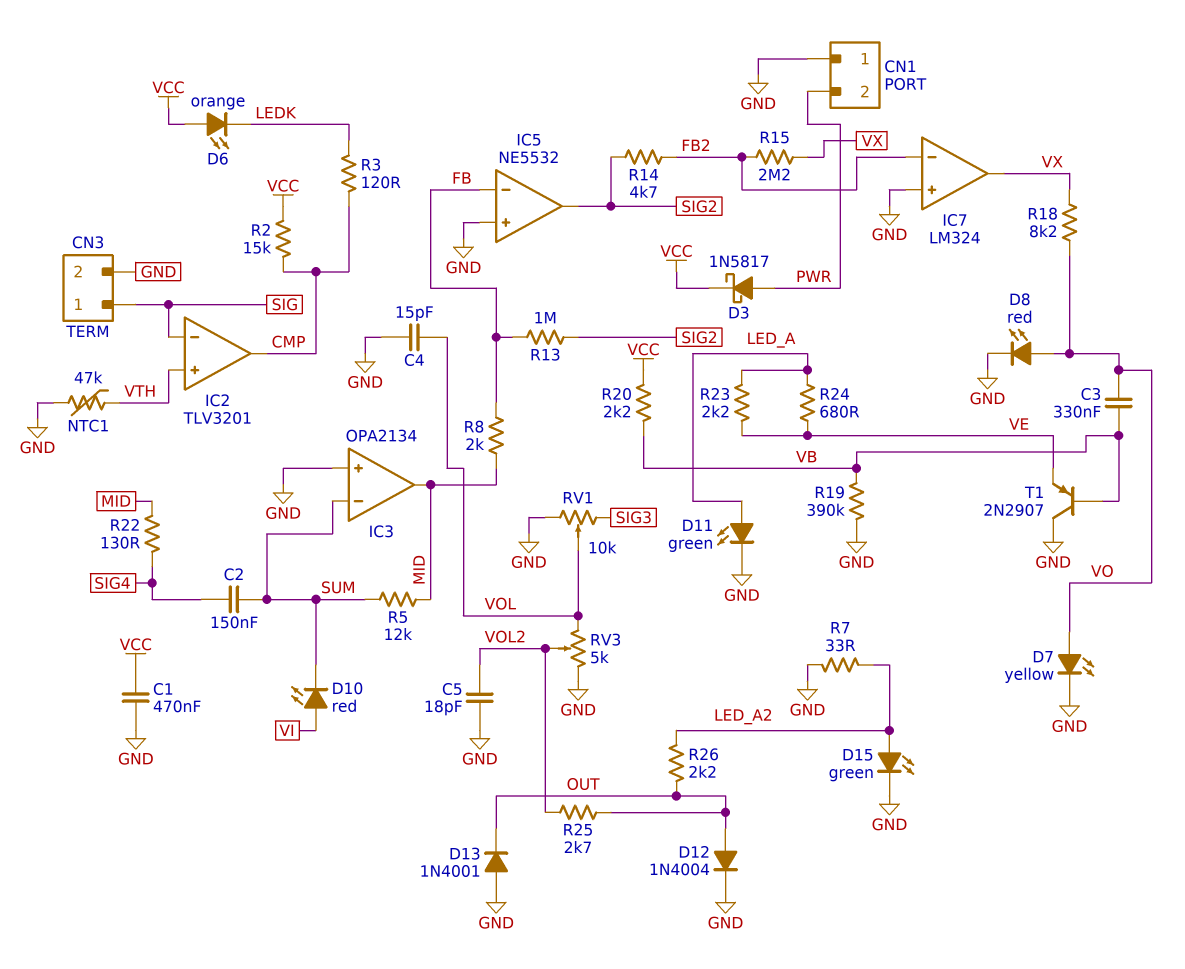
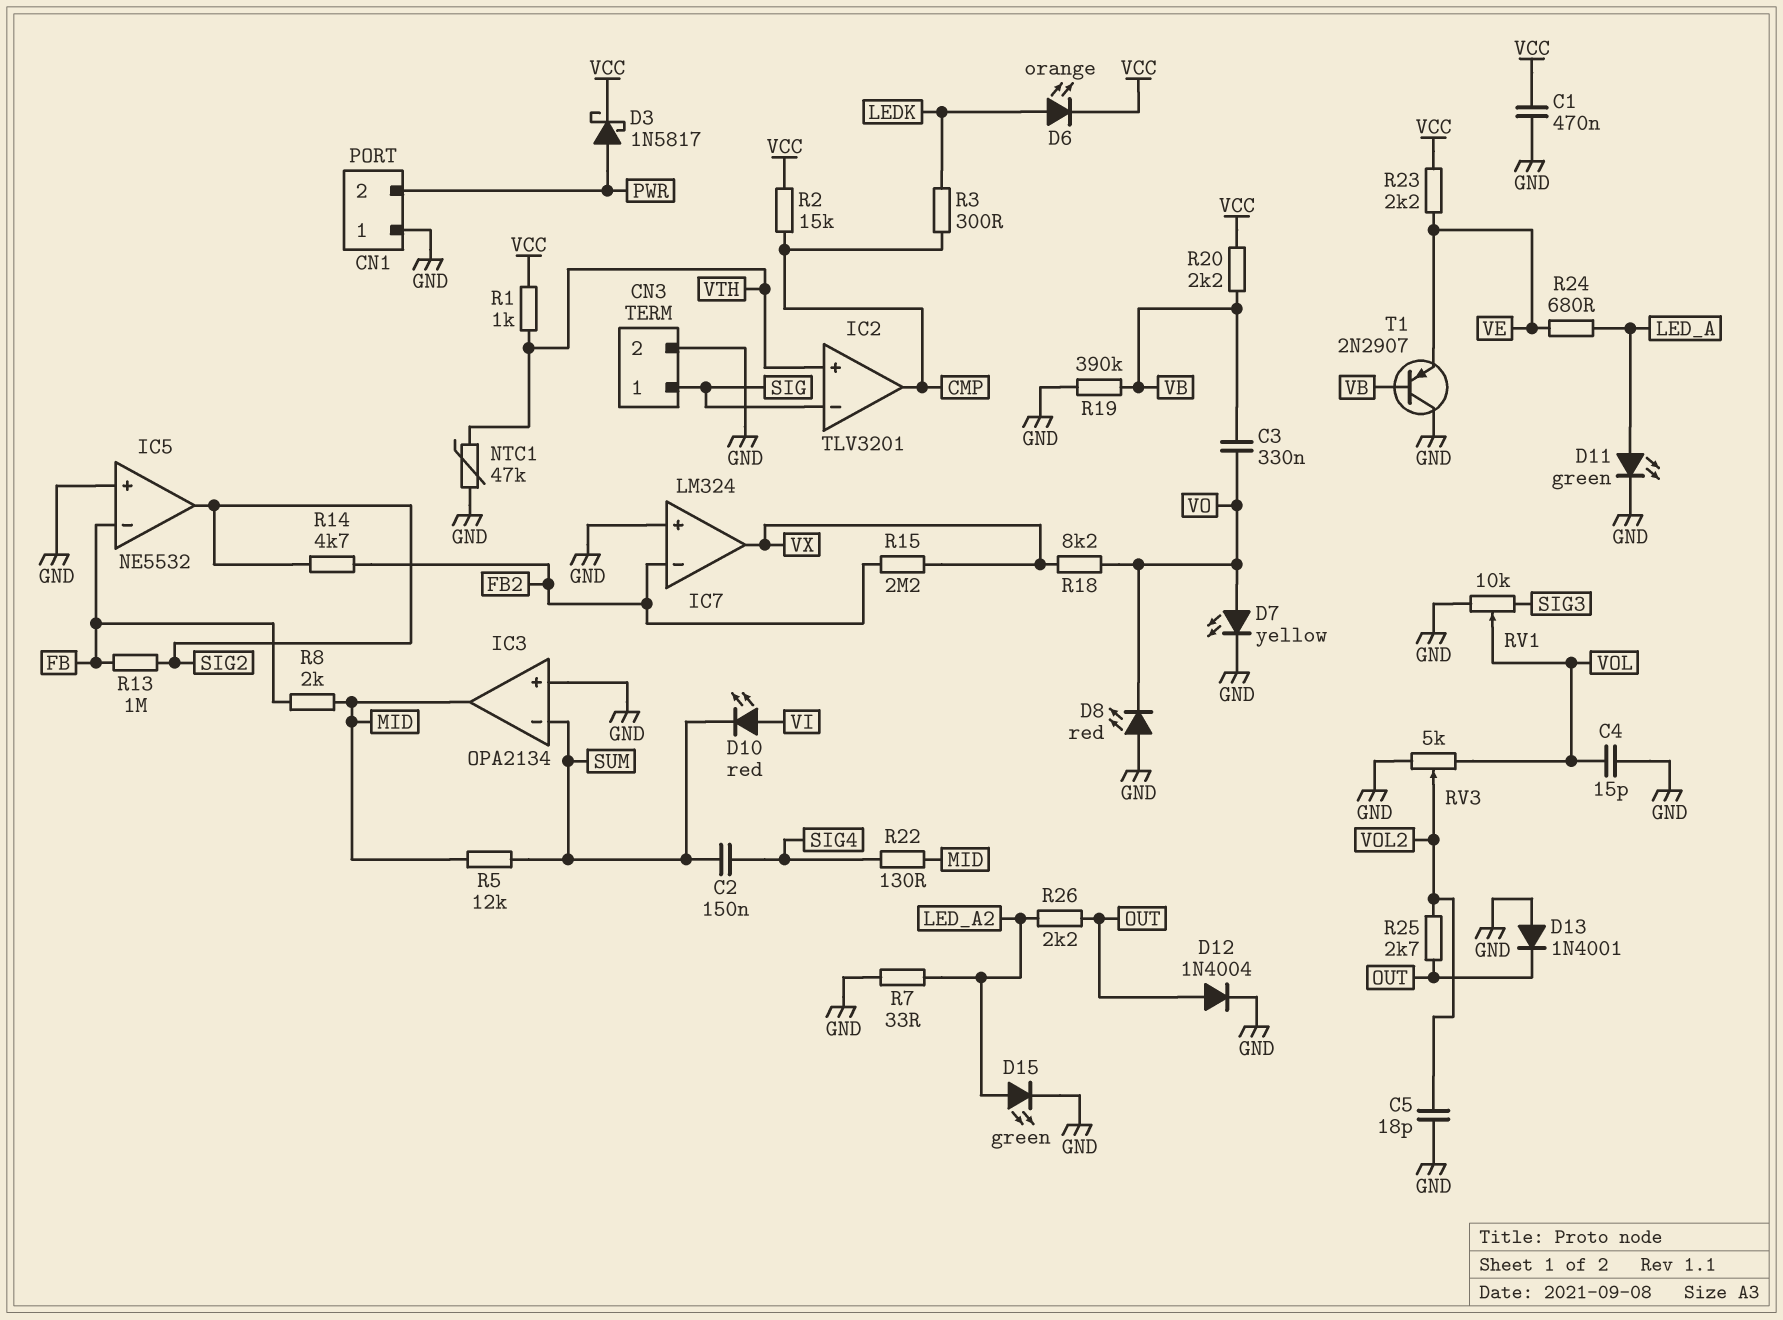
D6: LED orange (A VCC, K LEDK) -> LED orange (A LEDK, K VCC)
D8: LED red (A VO, K GND) -> LED red (A GND, K VO)
R1: none -> 1k (VCC, VTH)
R3: 120 (CMP, LEDK) -> 300 (CMP, LEDK)
R23: 2.2k (LED_A, VE) -> 2.2k (VCC, VE)

